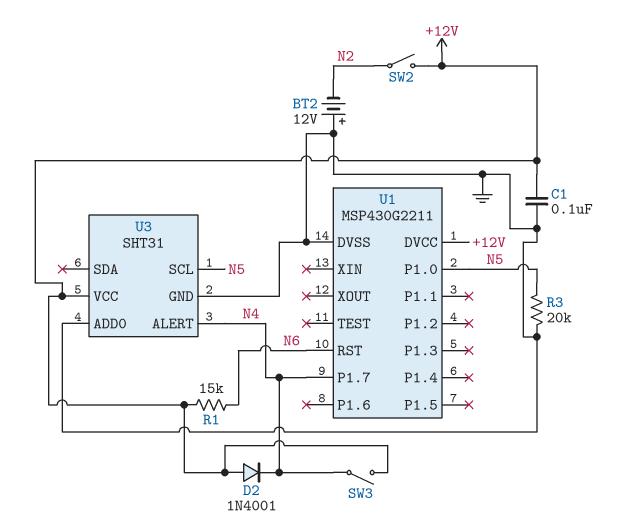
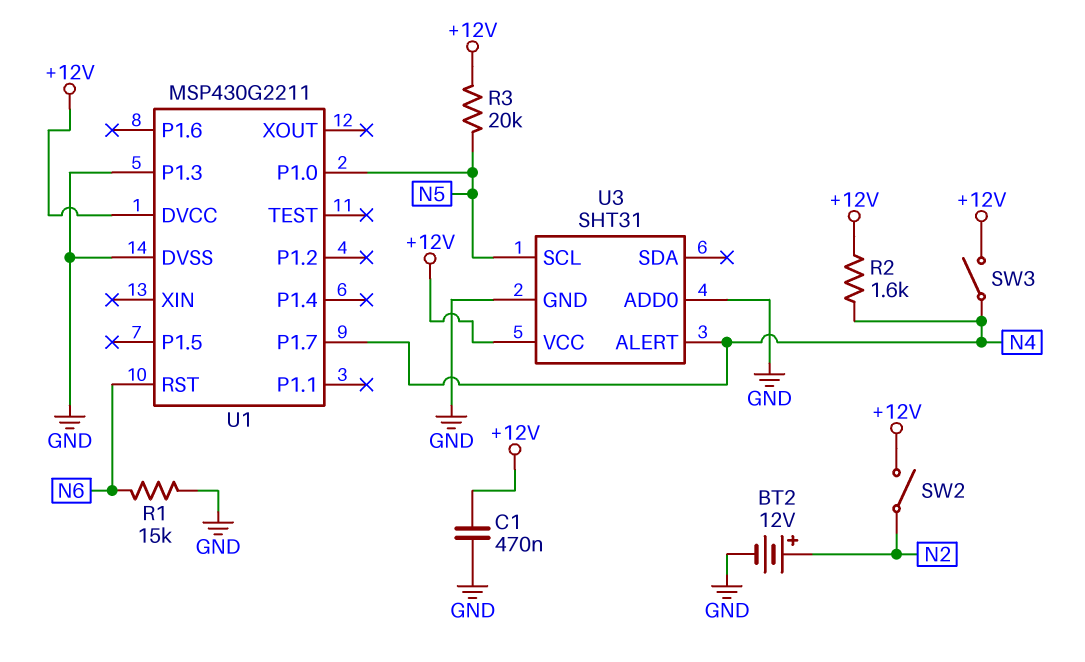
BT2: 12V (plus GND, minus N2) -> 12V (plus N2, minus GND)
C1: 100nF (+12V, GND) -> 470nF (+12V, GND)
D2: diode 1N4001 (A +12V, K N4) -> none
R1: 15k (+12V, N6) -> 15k (GND, N6)
R2: none -> 1.6k (+12V, N4)
R3: 20k (GND, N5) -> 20k (+12V, N5)
U1 pin P1.3: none -> GND

